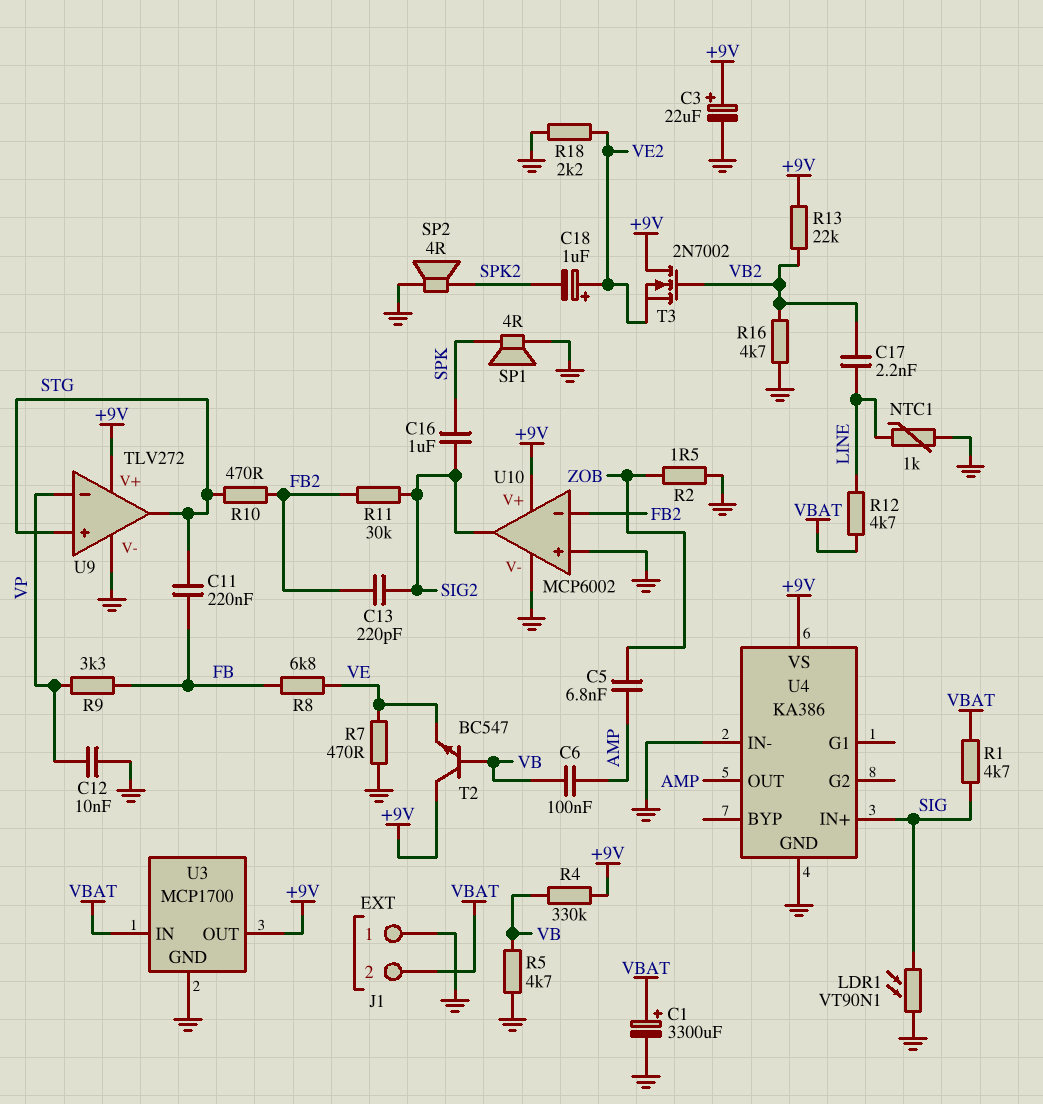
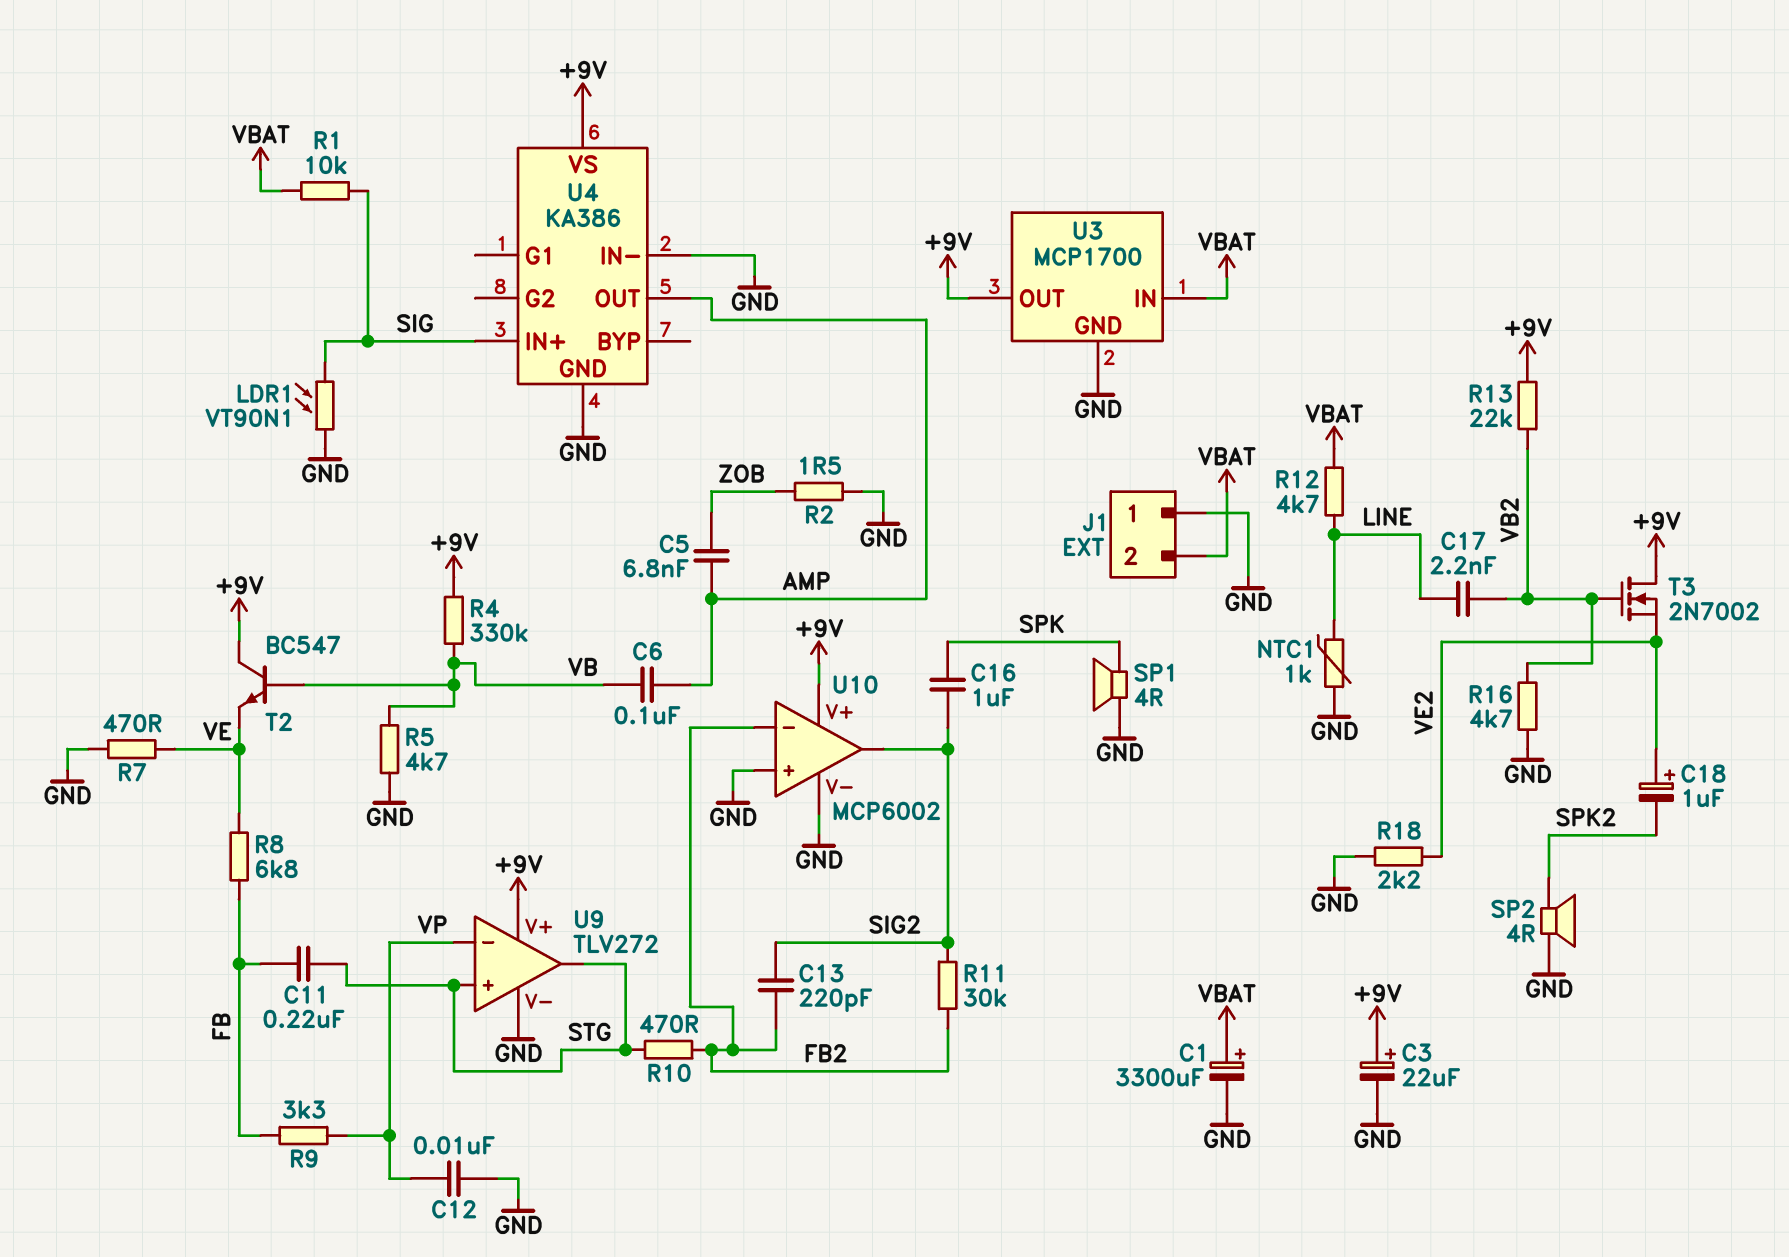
R1: 4.7k (SIG, VBAT) -> 10k (SIG, VBAT)

